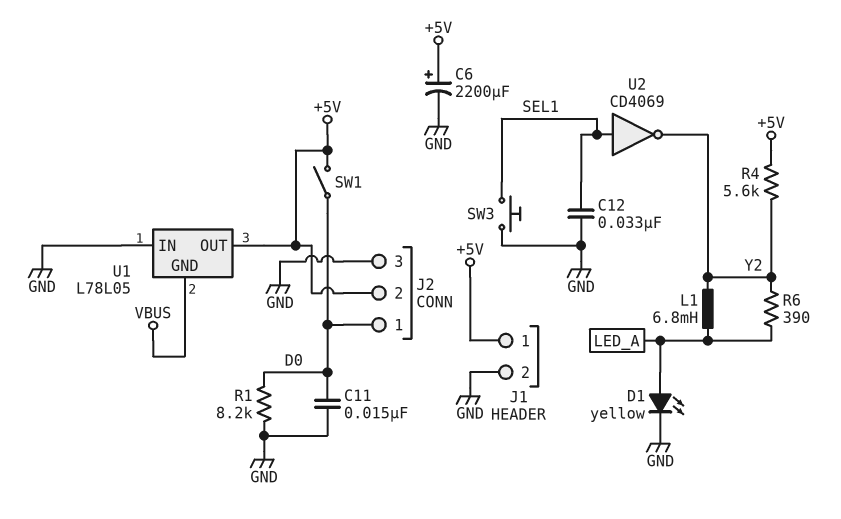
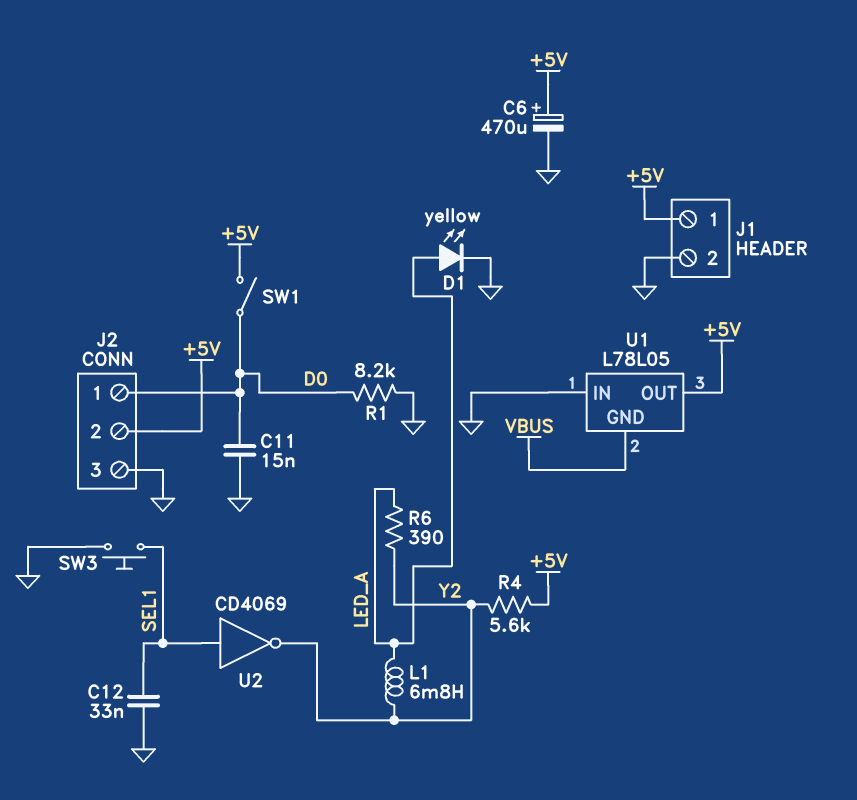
C6: 2200uF (plus +5V, minus GND) -> 470uF (plus +5V, minus GND)

